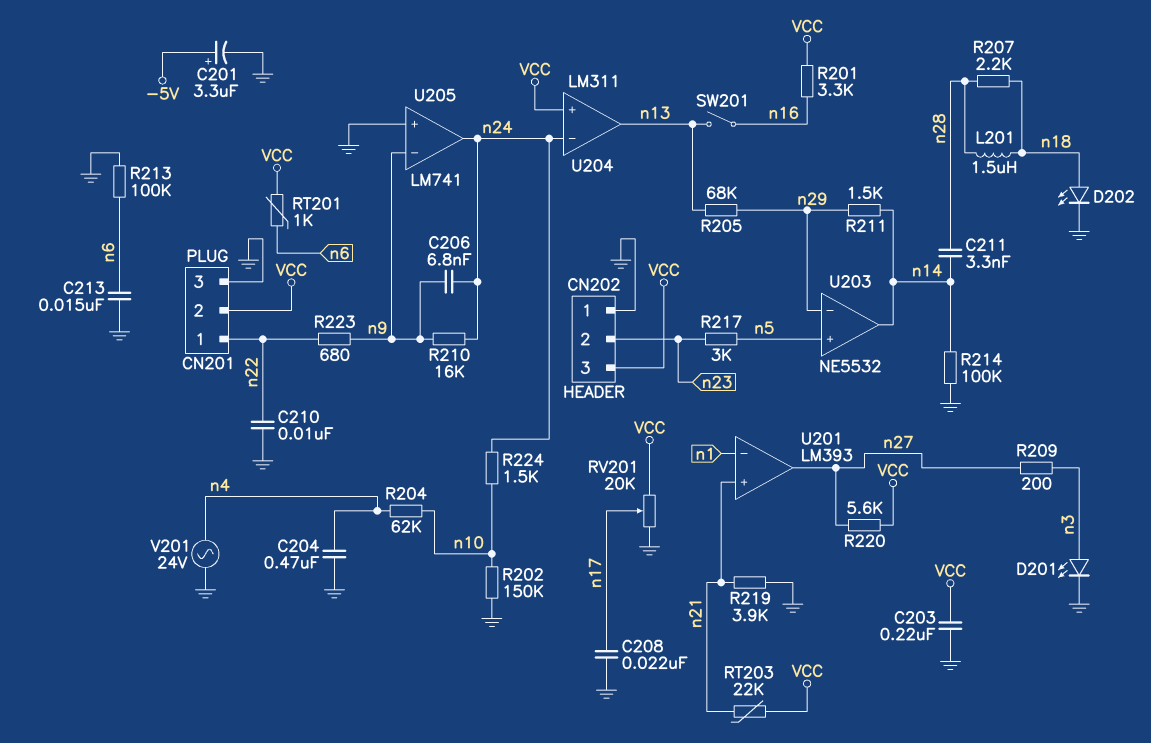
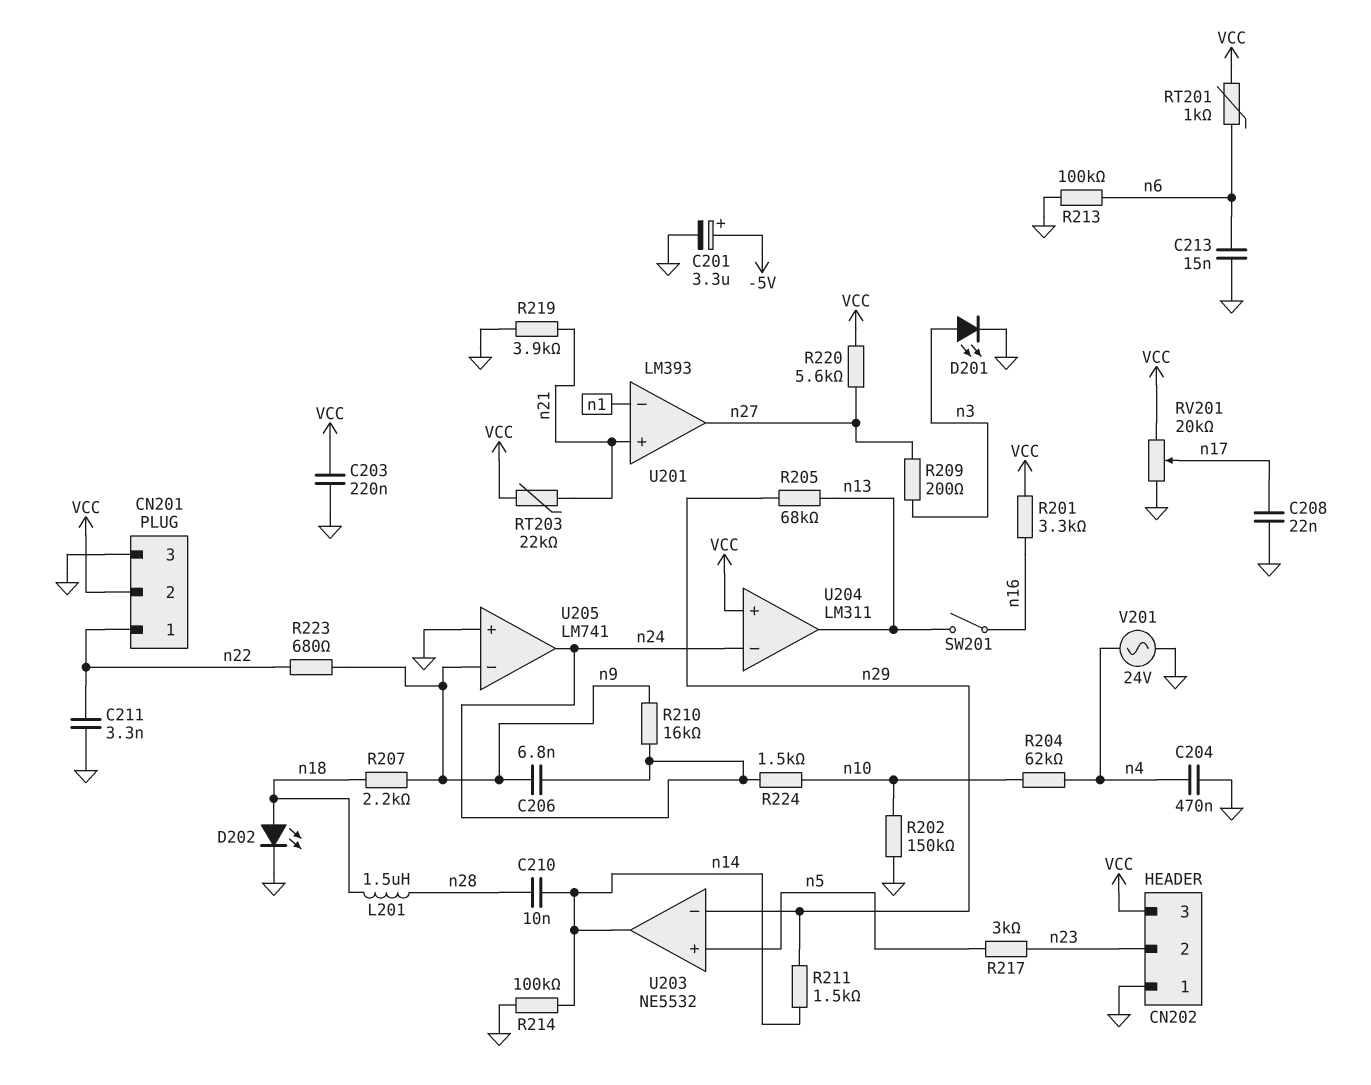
C210: 10nF (GND, n22) -> 10nF (n14, n28)
C211: 3.3nF (n14, n28) -> 3.3nF (GND, n22)
R207: 2.2k (n18, n28) -> 2.2k (n9, n18)

